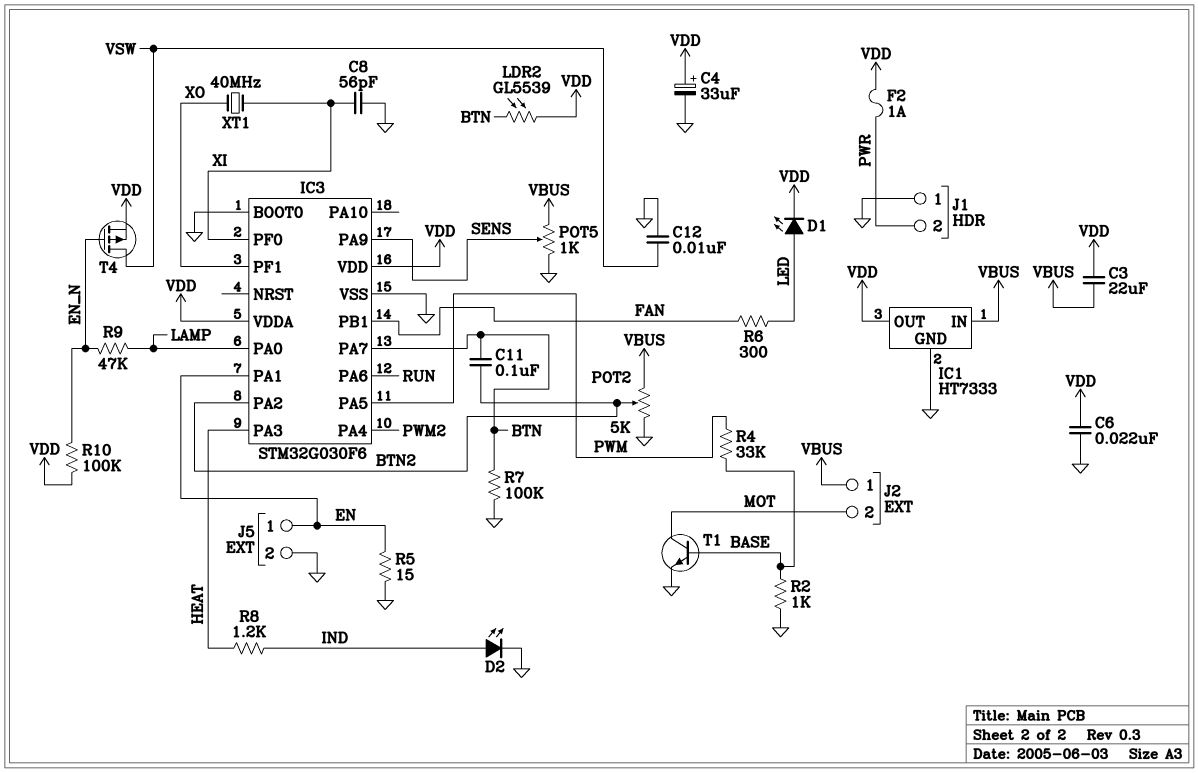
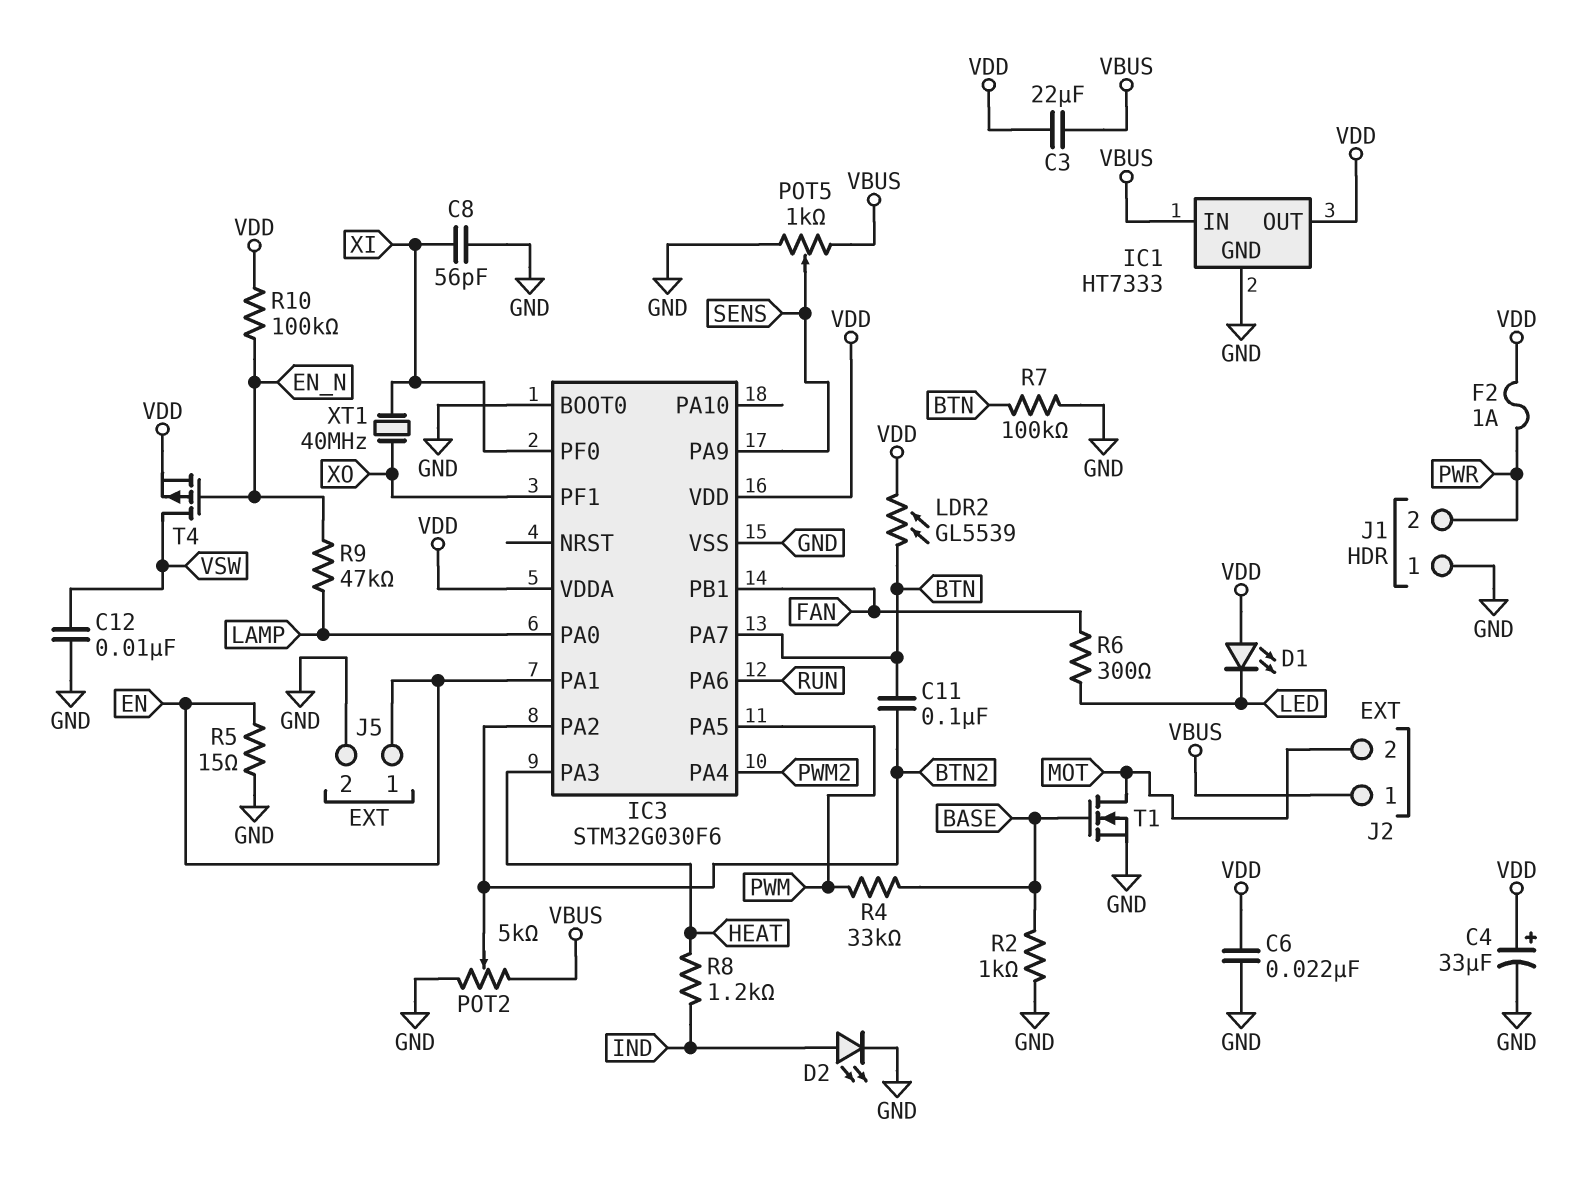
D1: LED (A LED, K VDD) -> LED (A VDD, K LED)
T1: NPN (B BASE, C MOT, E GND) -> NMOS (G BASE, D MOT, S GND)

